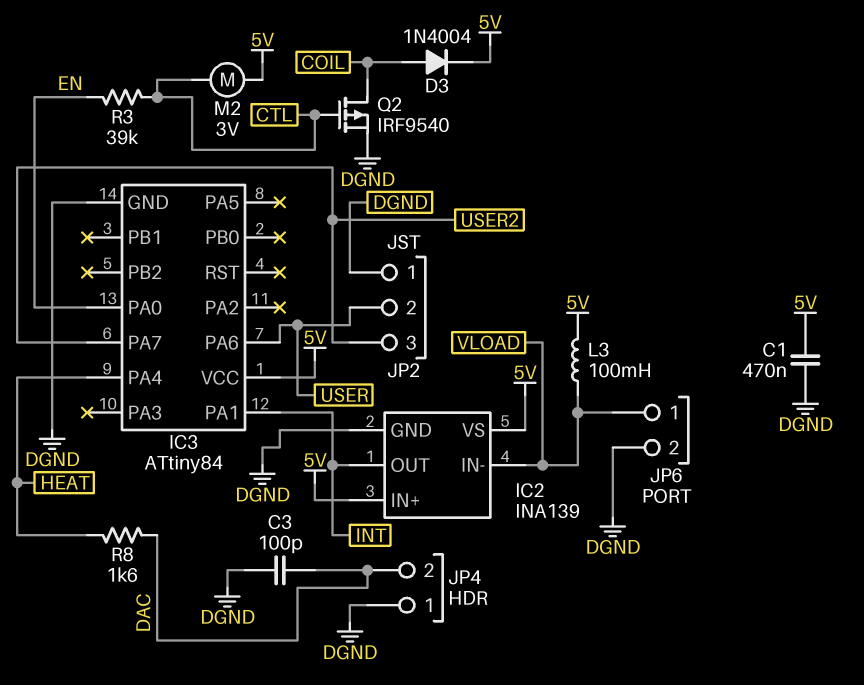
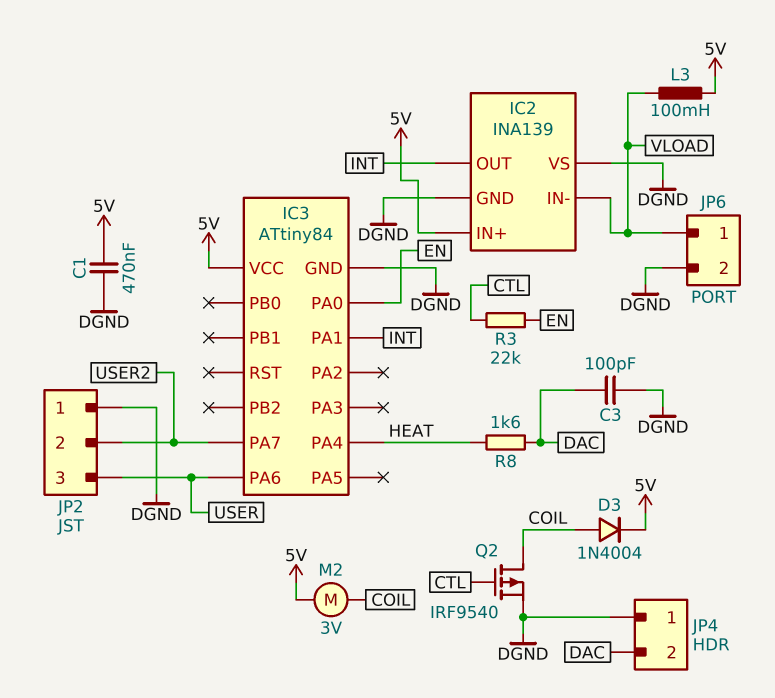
IC2 pin VS: 5V -> DGND
JP2 pin 2: USER -> USER2
JP2 pin 3: USER2 -> USER
M2: motor 3V (5V, CTL) -> motor 3V (5V, COIL)
R3: 39k (CTL, EN) -> 22k (CTL, EN)

